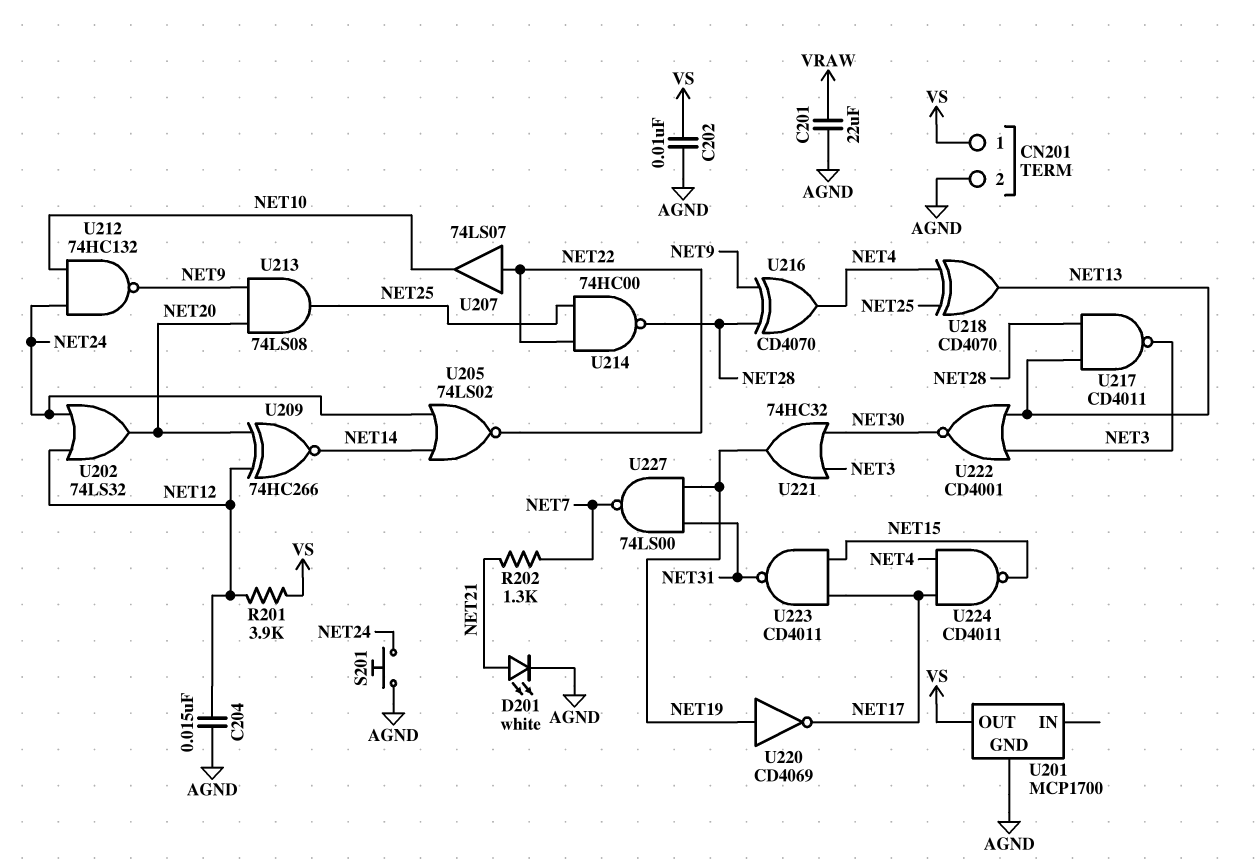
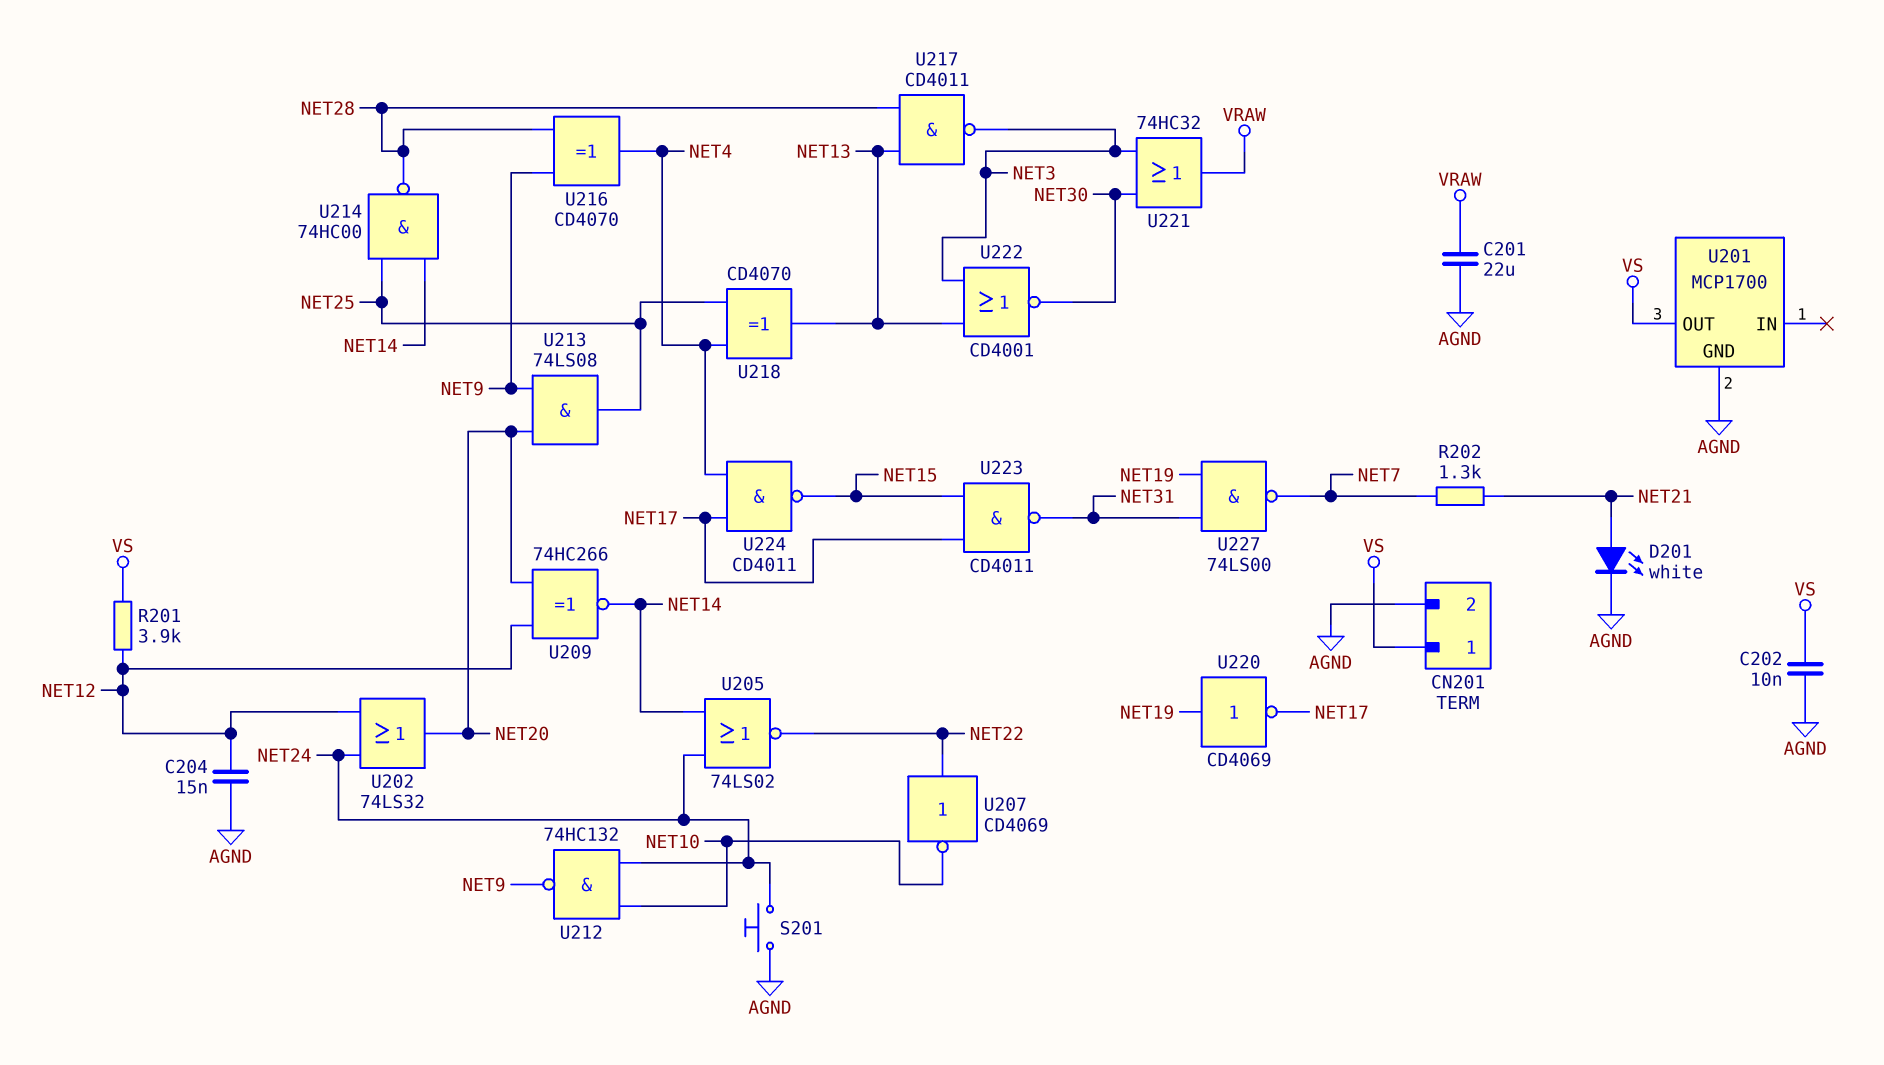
U207: buffer 74LS07 (in NET22, out NET10) -> NOT CD4069 (in NET22, out NET10)
U214: NAND 74HC00 (in NET22, in NET25, out NET28) -> NAND 74HC00 (in NET14, in NET25, out NET28)
U221: OR 74HC32 (in NET3, in NET30, out NET19) -> OR 74HC32 (in NET3, in NET30, out VRAW)

